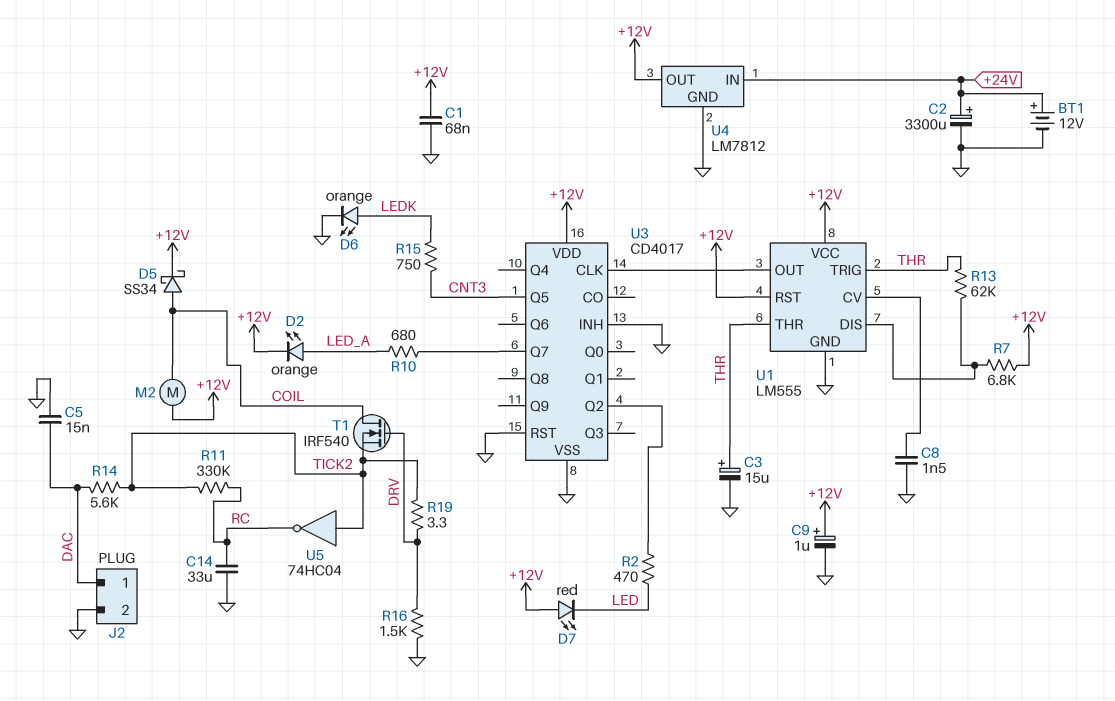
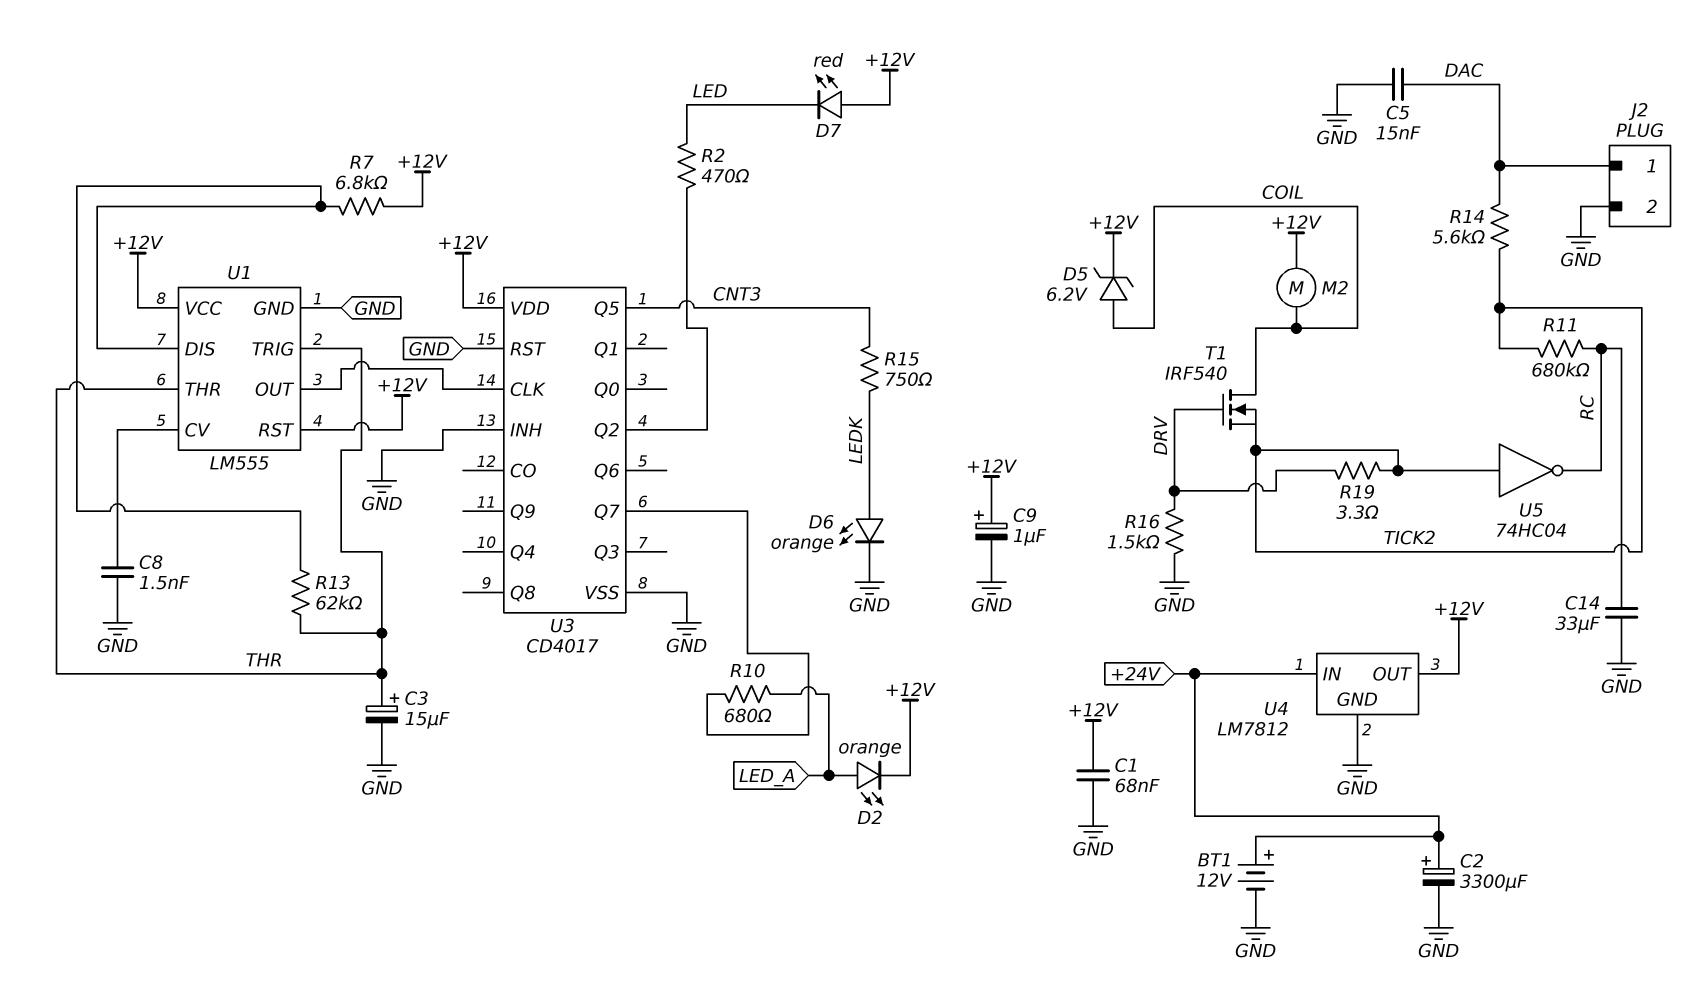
D5: schottky SS34 (A COIL, K +12V) -> zener 6.2V (A COIL, K +12V)
R11: 330k (RC, TICK2) -> 680k (RC, TICK2)

